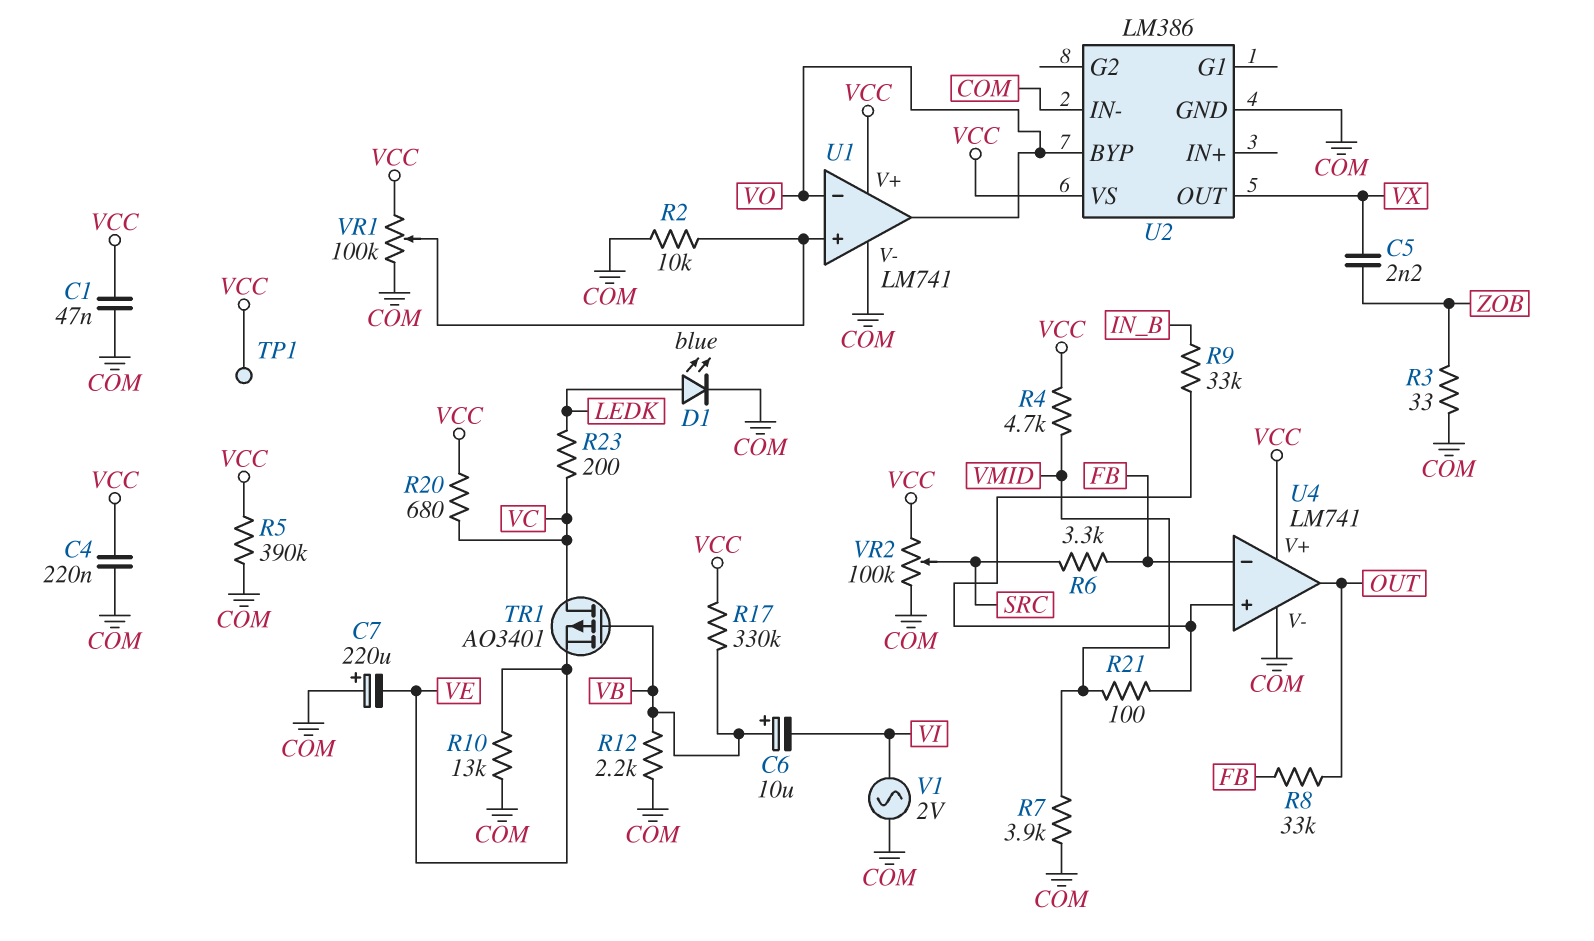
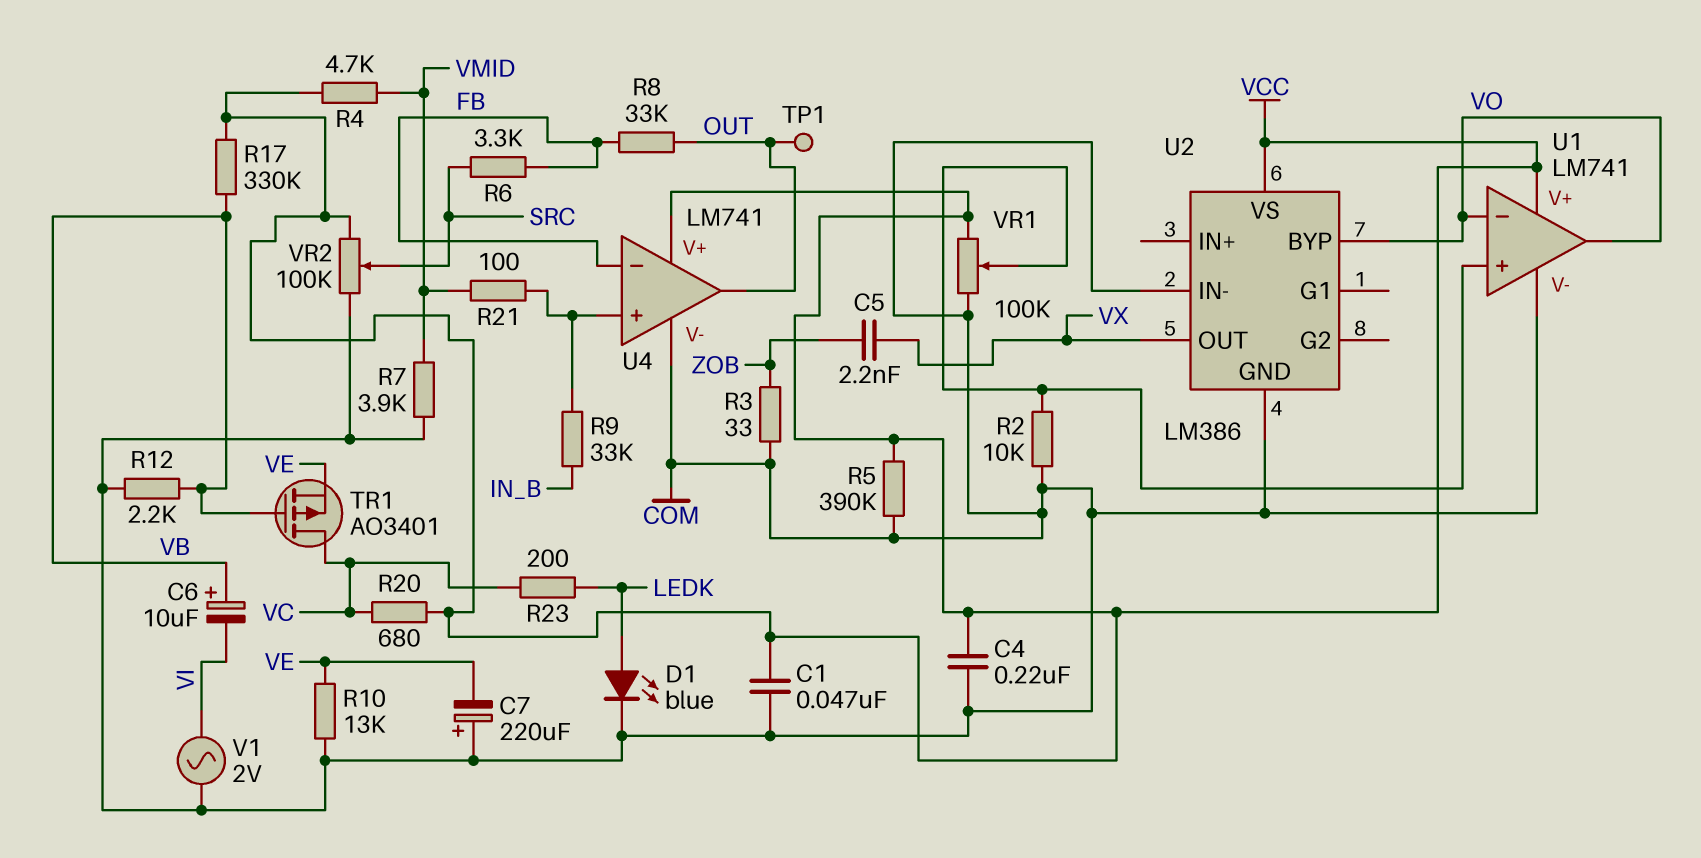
TP1: test point (VCC) -> test point (OUT)

